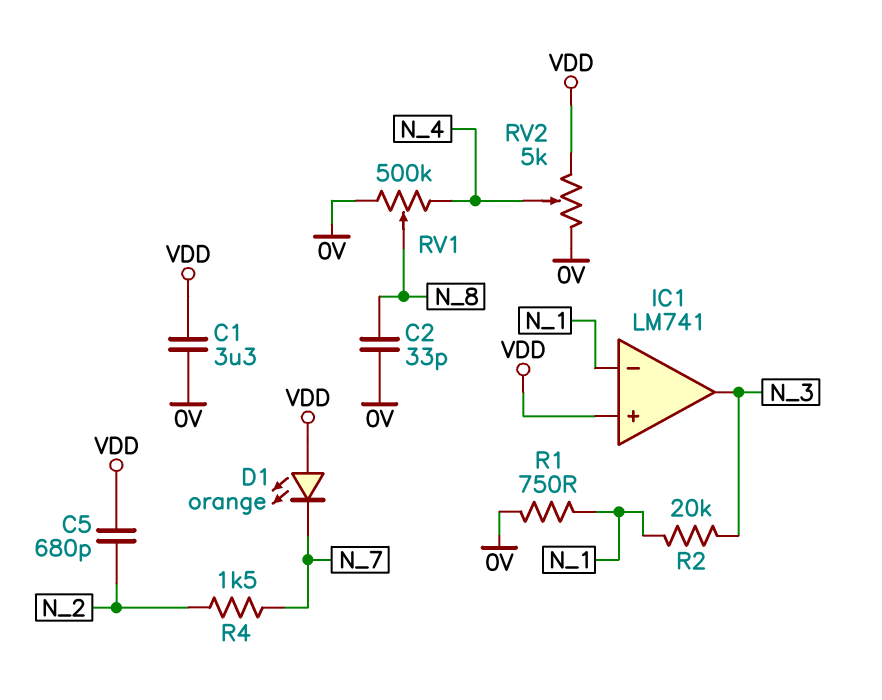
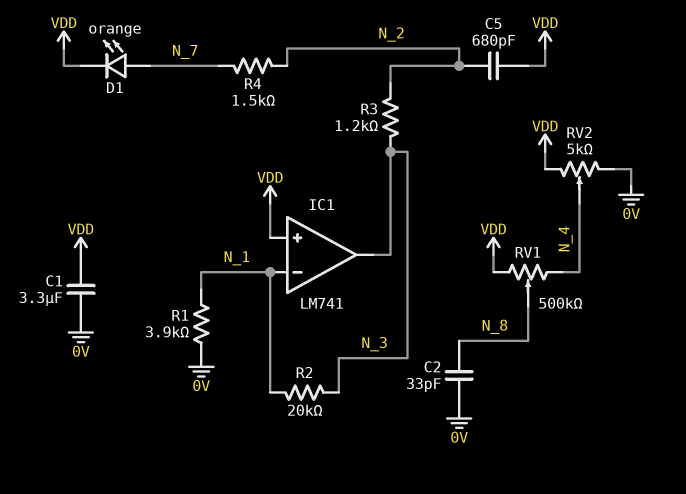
D1: LED orange (A VDD, K N_7) -> LED orange (A N_7, K VDD)
R1: 750 (0V, N_1) -> 3.9k (0V, N_1)
R3: none -> 1.2k (N_2, N_3)
RV1: 500k (0V, N_4, wiper N_8) -> 500k (N_4, VDD, wiper N_8)

